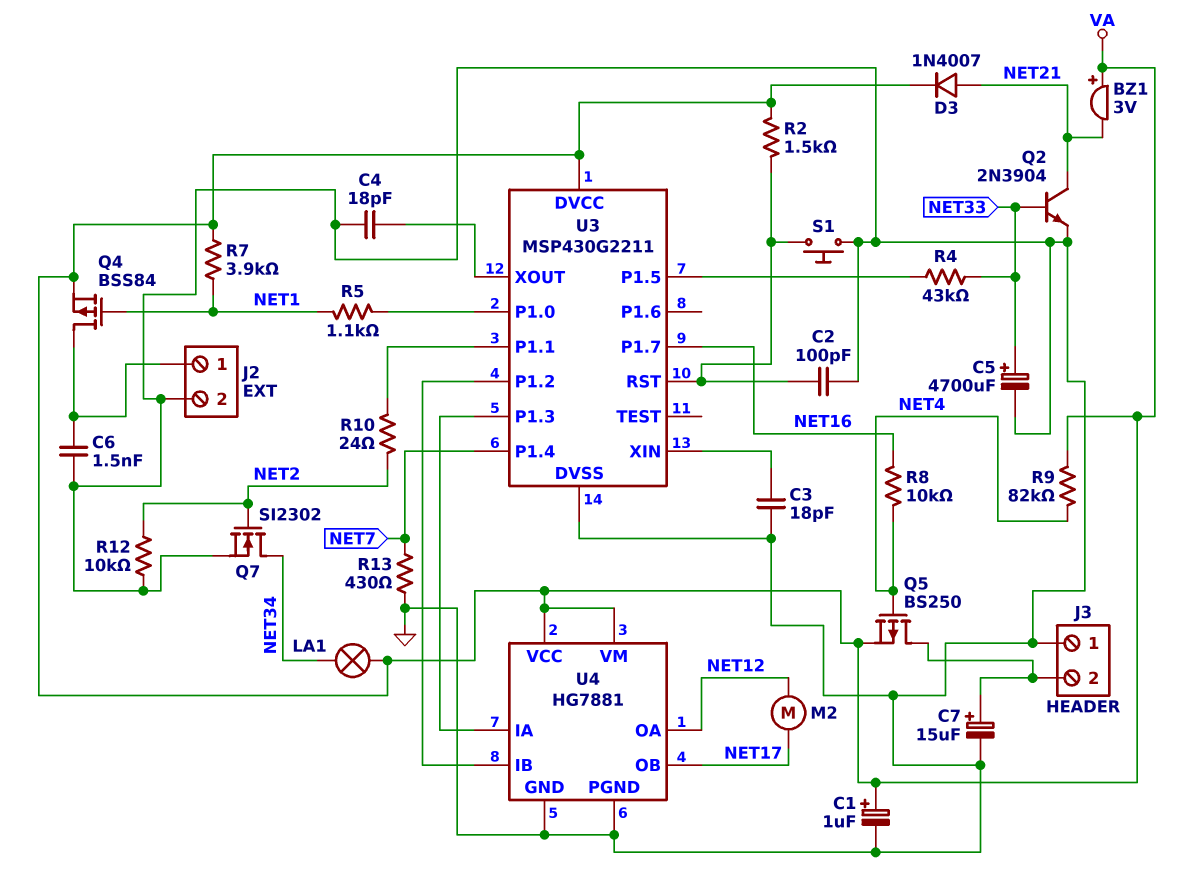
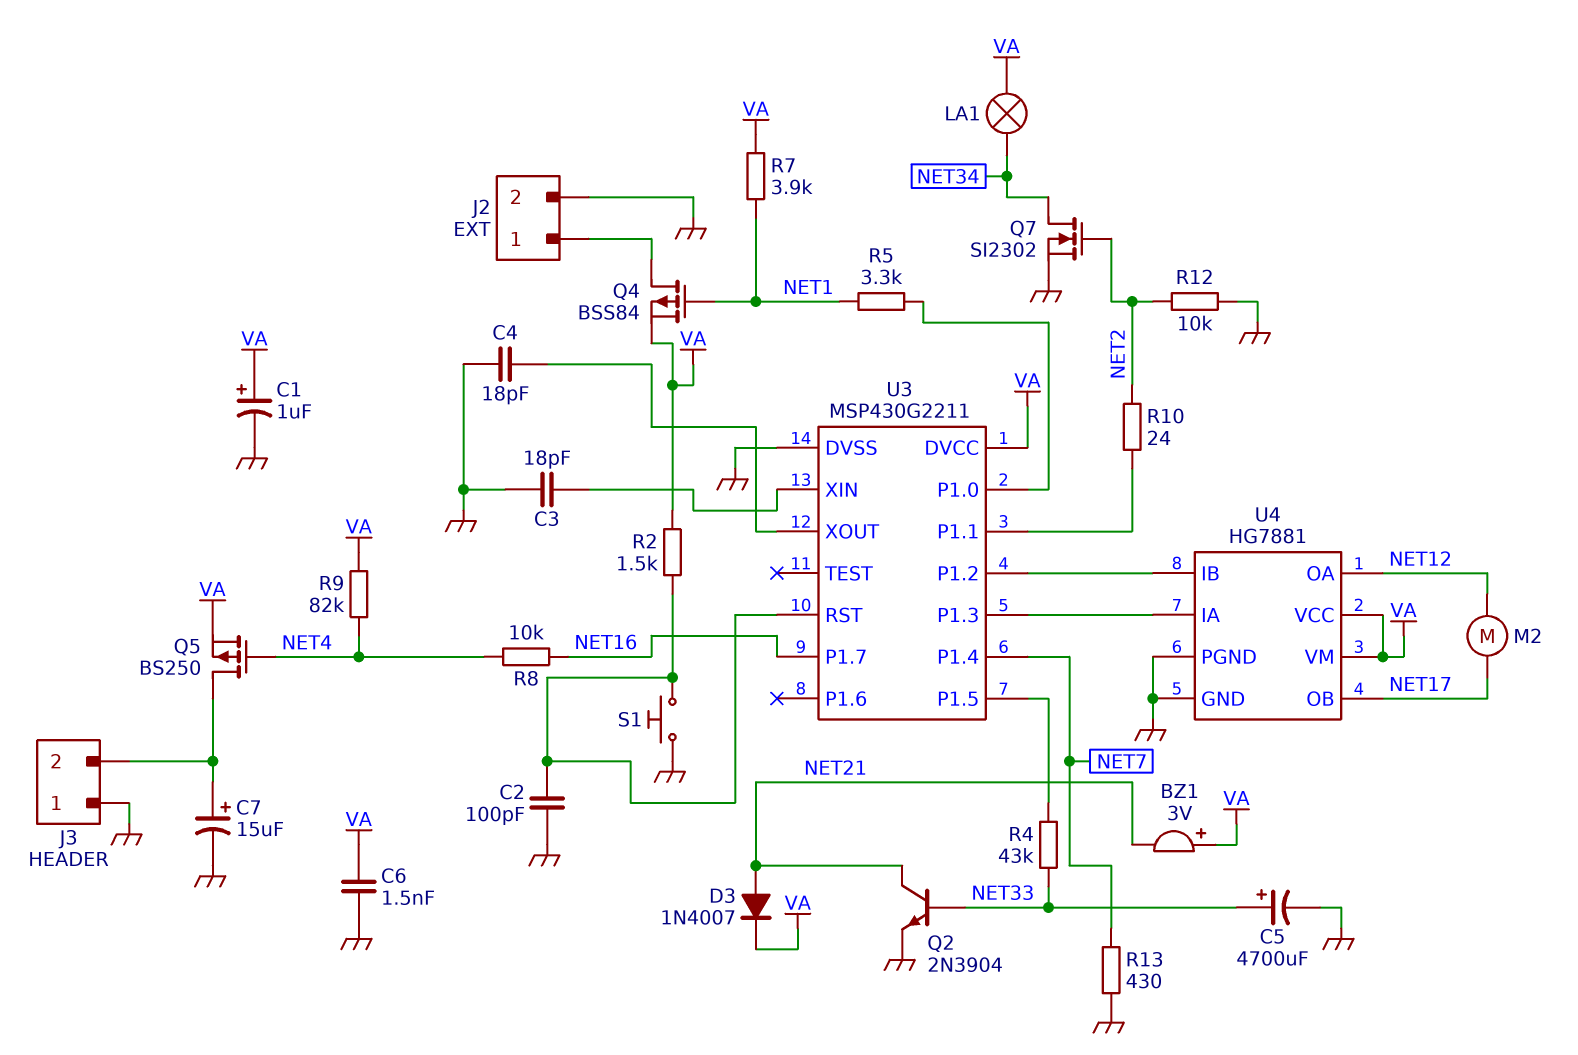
C6: 1.5nF (GND, J2/1) -> 1.5nF (GND, VA)
R5: 1.1k (NET1, U3/P1.0) -> 3.3k (NET1, U3/P1.0)

